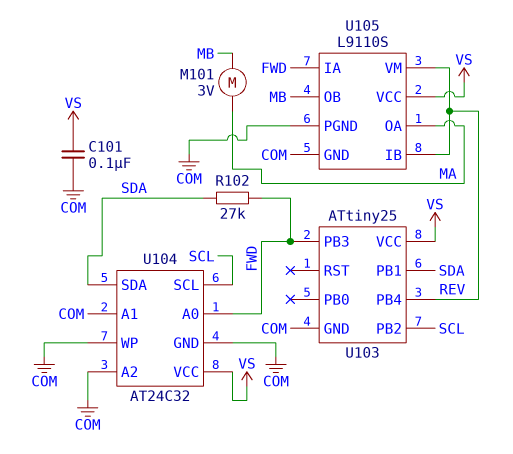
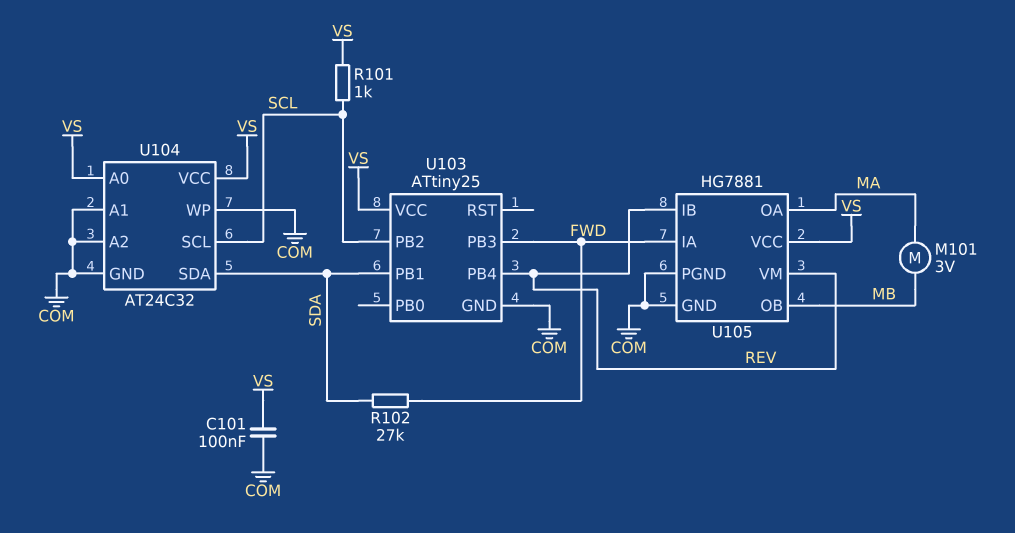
R101: none -> 1k (SCL, VS)
U104 pin A0: FWD -> VS
U105: L9110S -> HG7881

